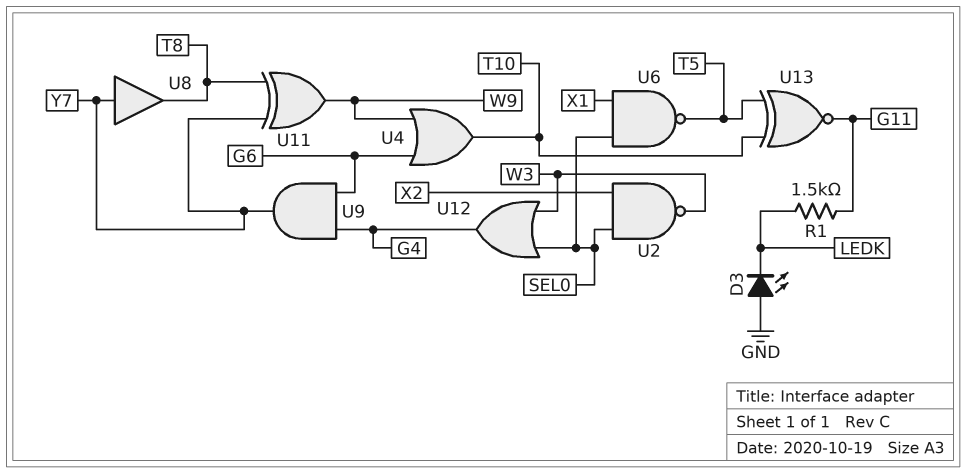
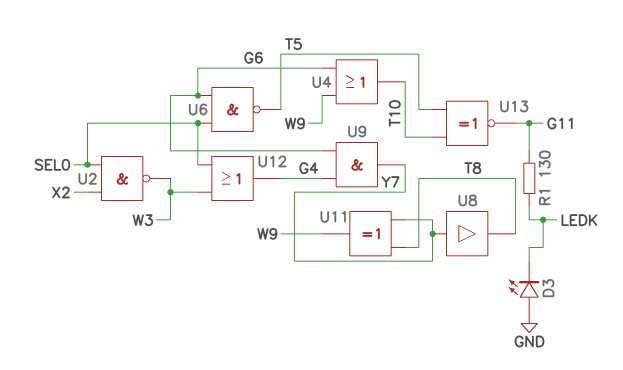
R1: 1.5k (G11, LEDK) -> 130 (G11, LEDK)
U6: NAND (in SEL0, in X1, out T5) -> NAND (in G6, in SEL0, out T5)

